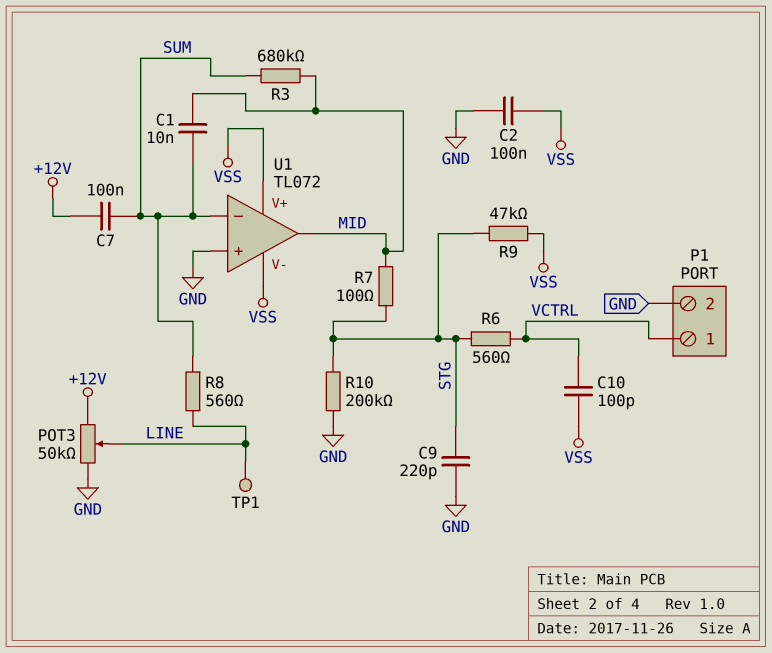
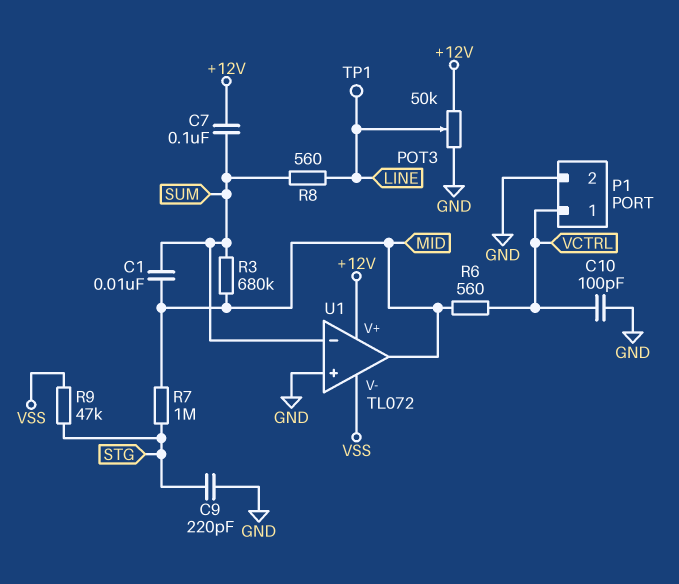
C2: 100nF (GND, VSS) -> none
C10: 100pF (VCTRL, VSS) -> 100pF (GND, VCTRL)
R6: 560 (STG, VCTRL) -> 560 (MID, VCTRL)
R7: 100 (MID, STG) -> 1M (MID, STG)
R10: 200k (GND, STG) -> none
U1 pin V+: VSS -> +12V

